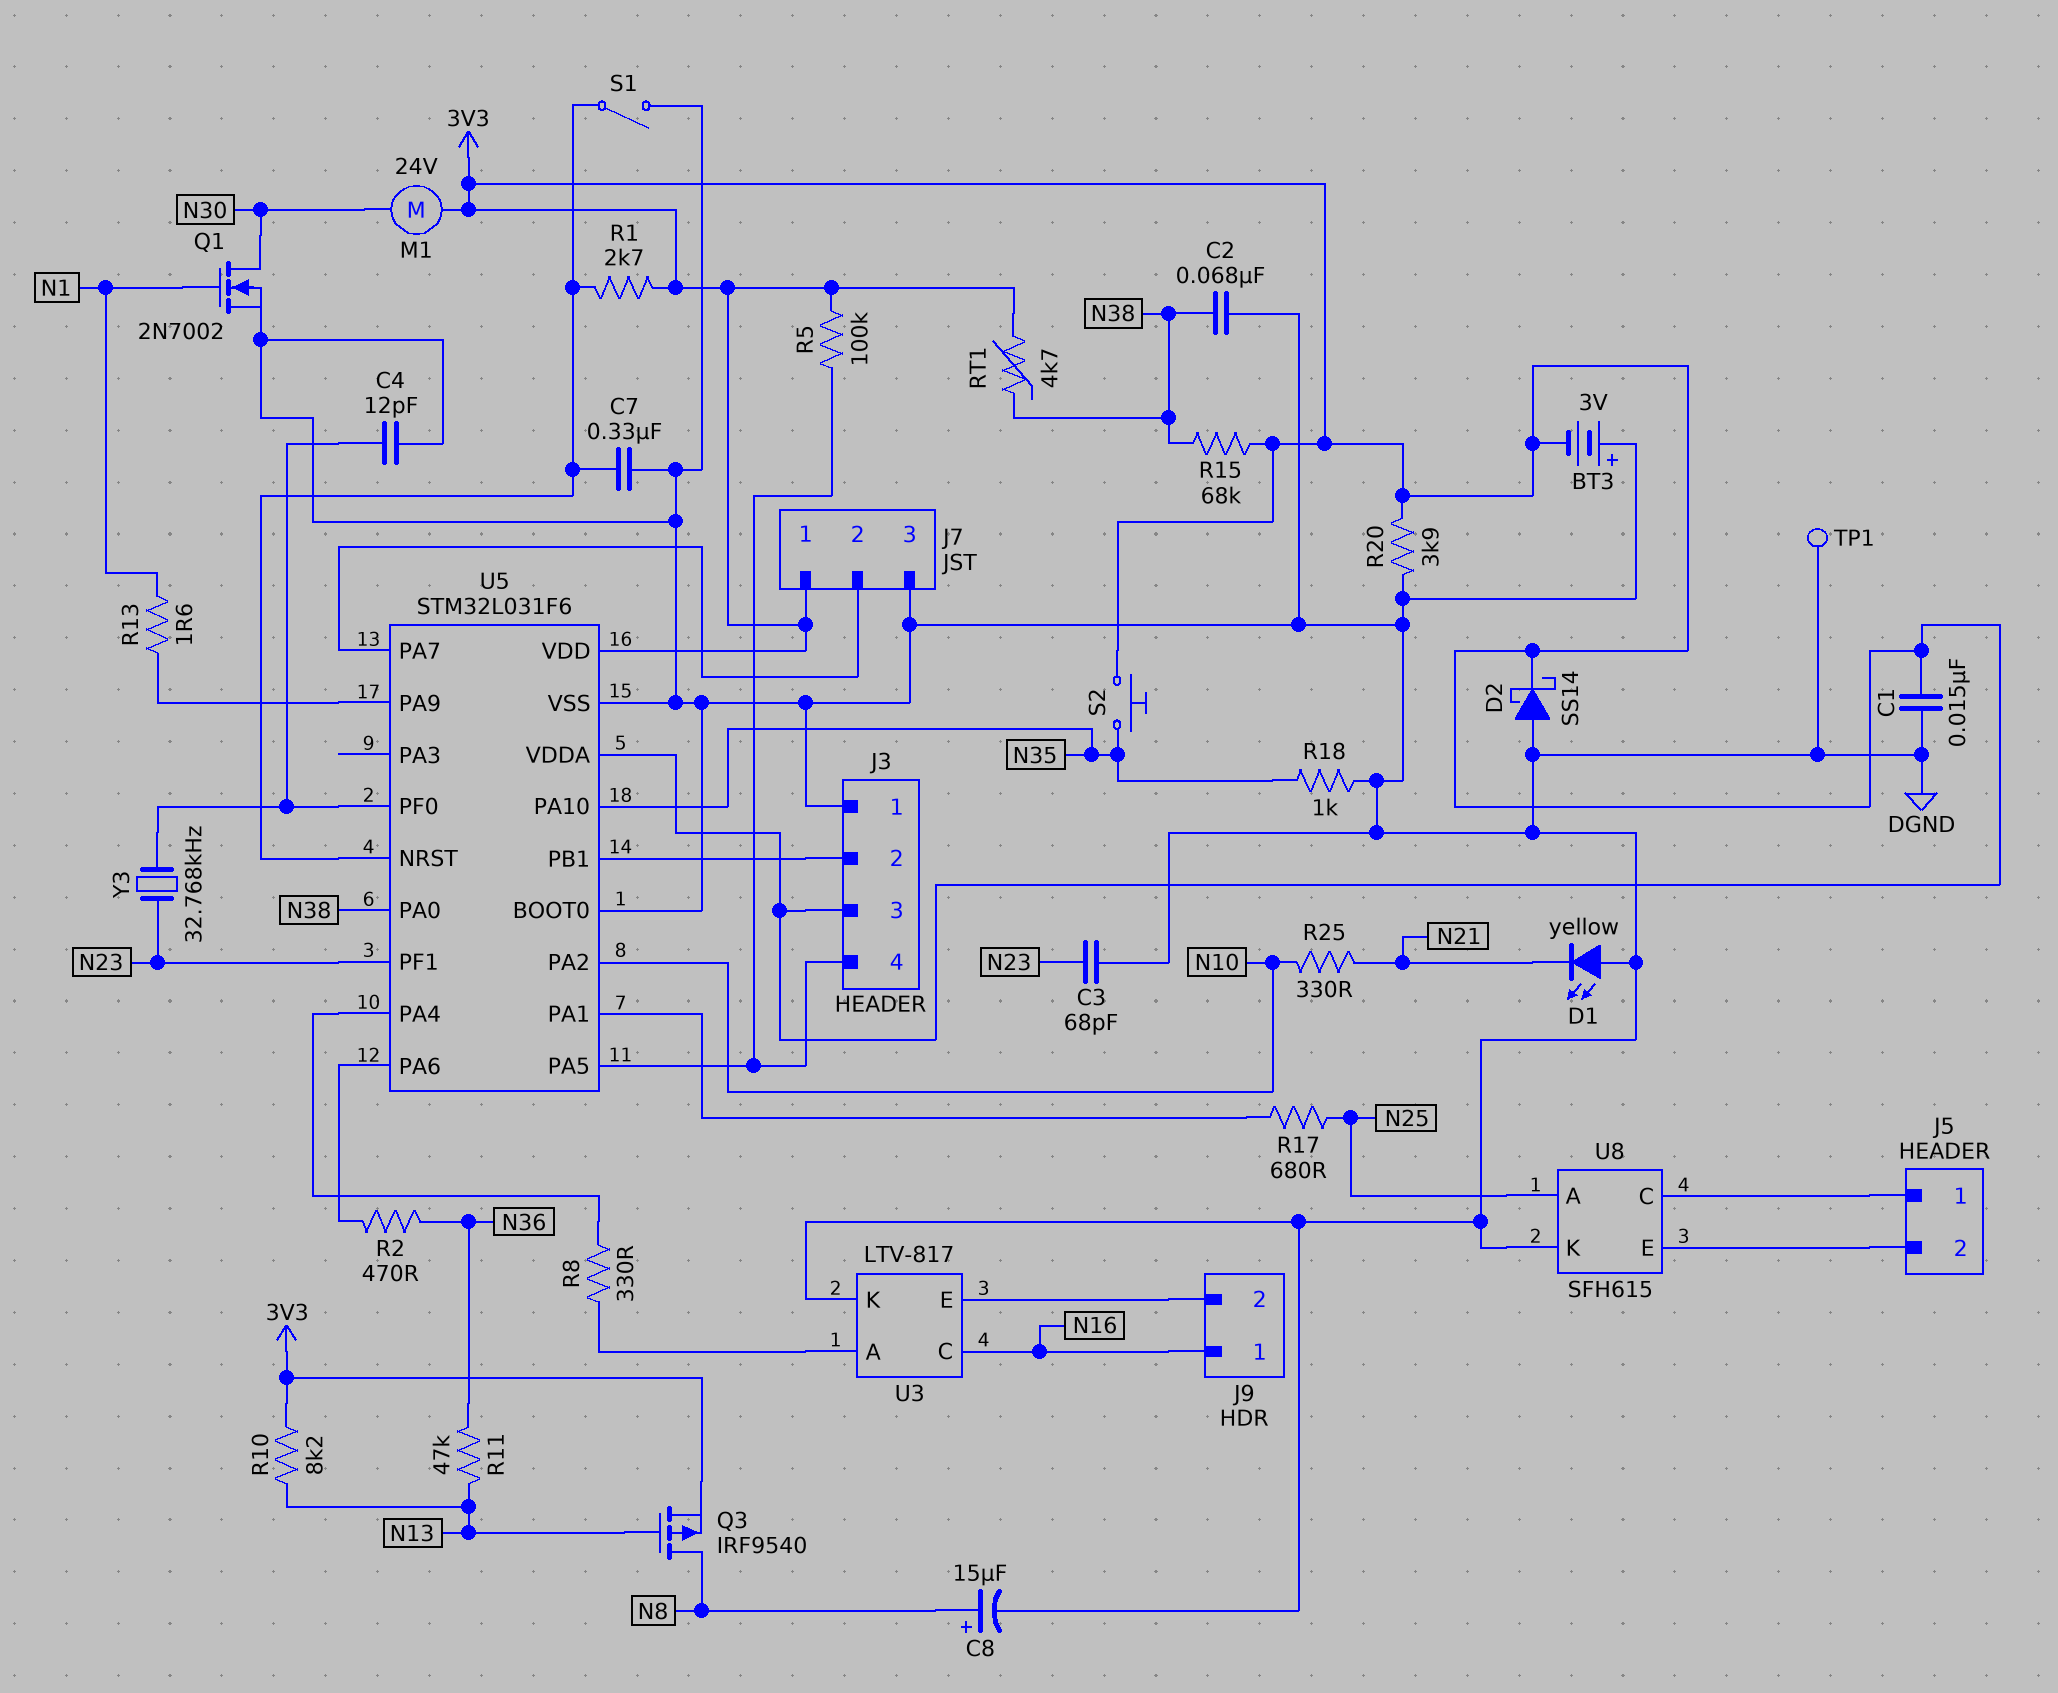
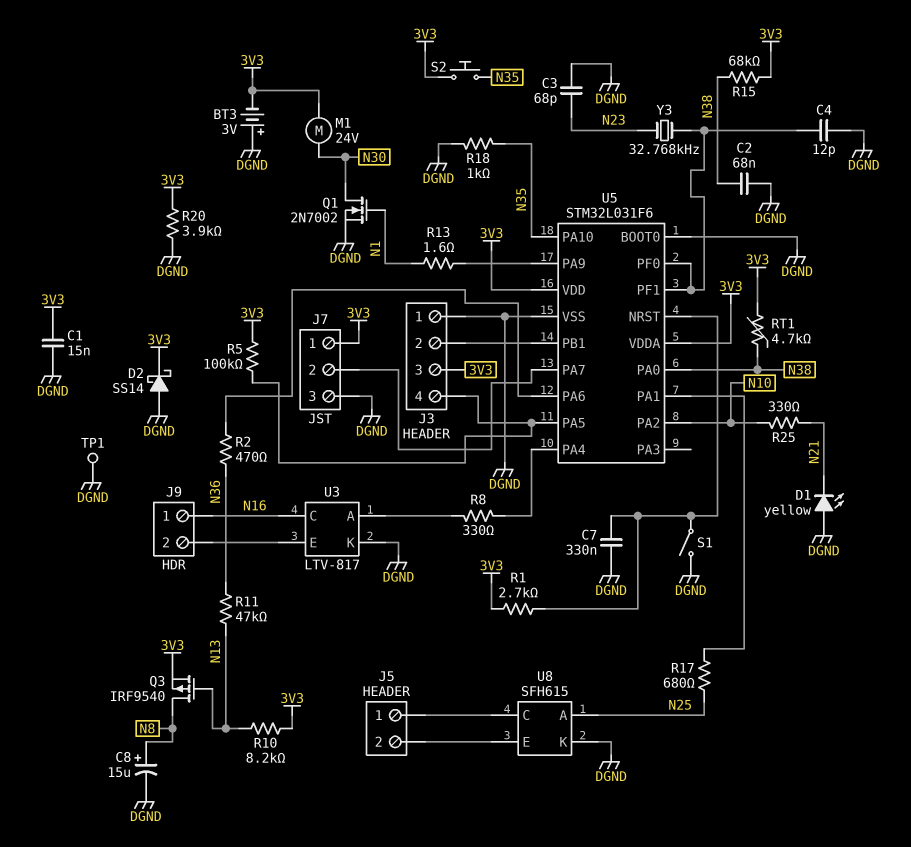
U5 pin PF1: N23 -> U5/PF0

